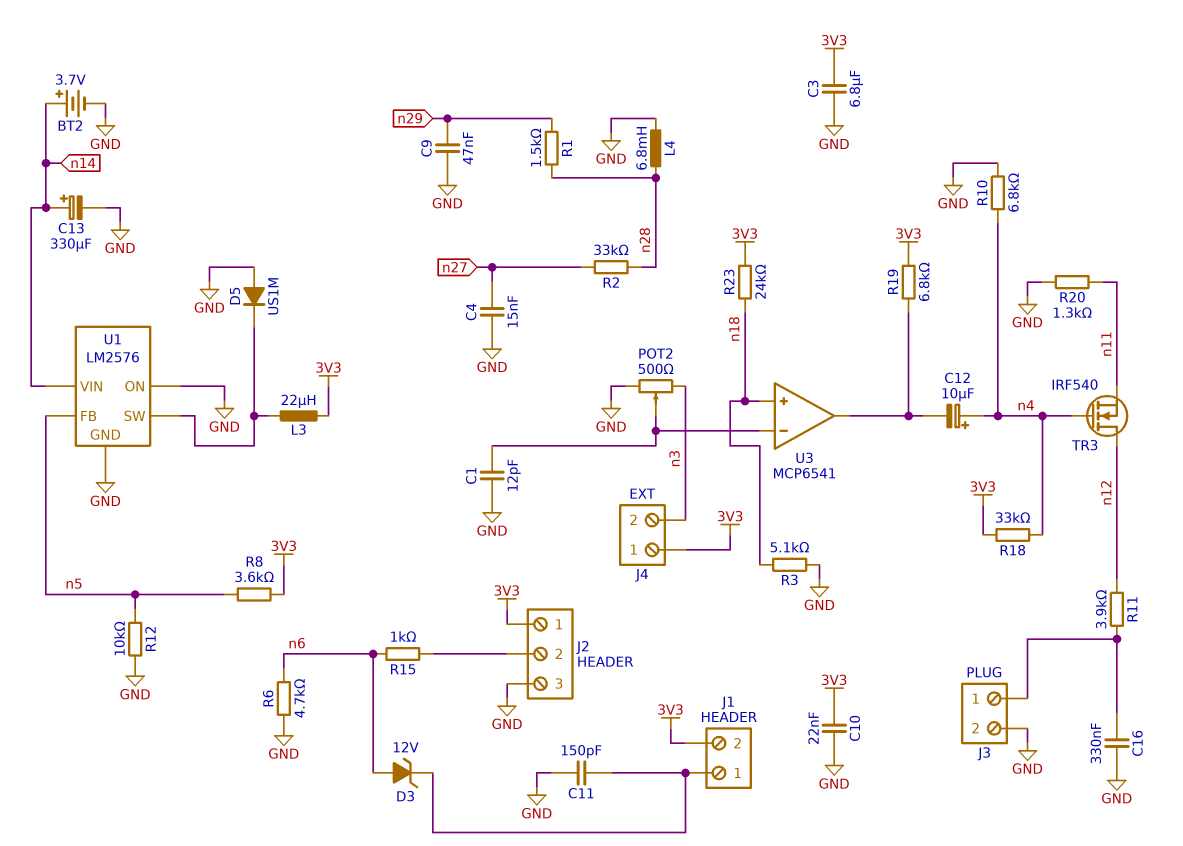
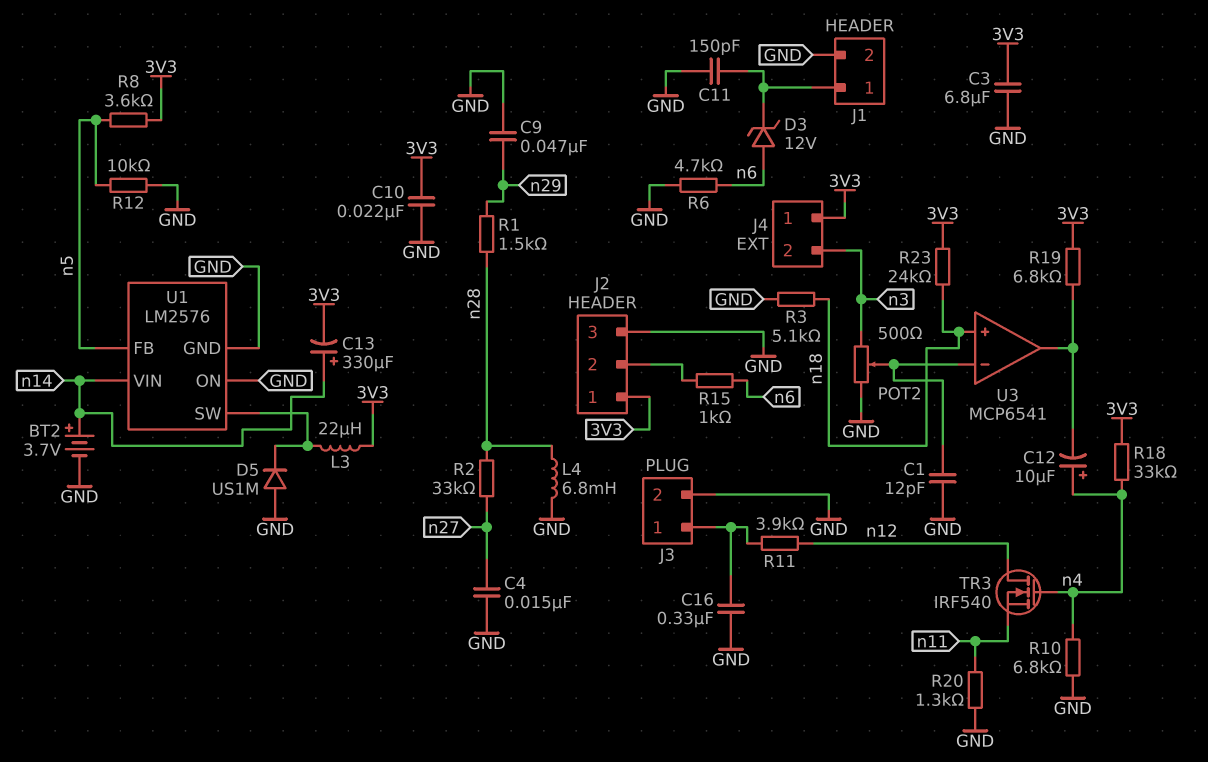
C13: 330uF (plus n14, minus GND) -> 330uF (plus n14, minus 3V3)
J1 pin 2: 3V3 -> GND

